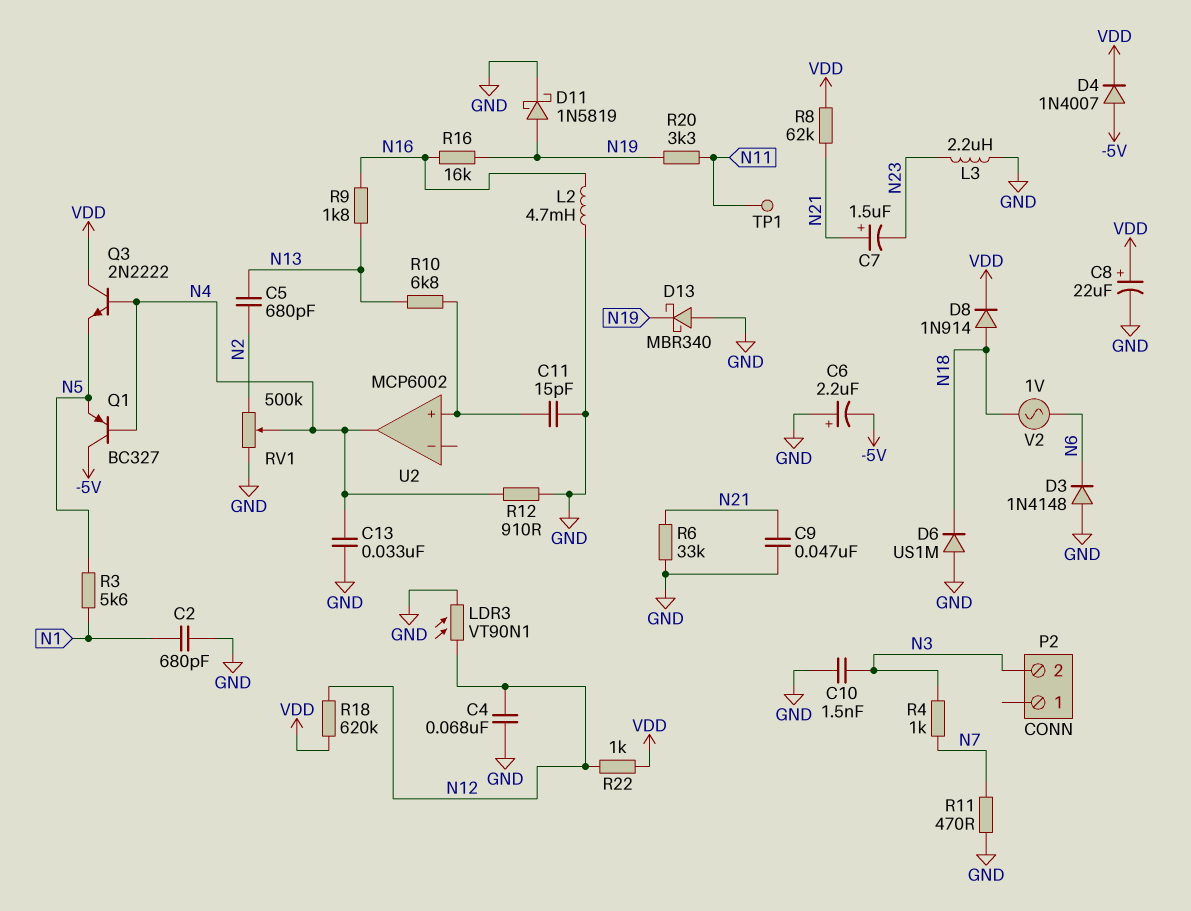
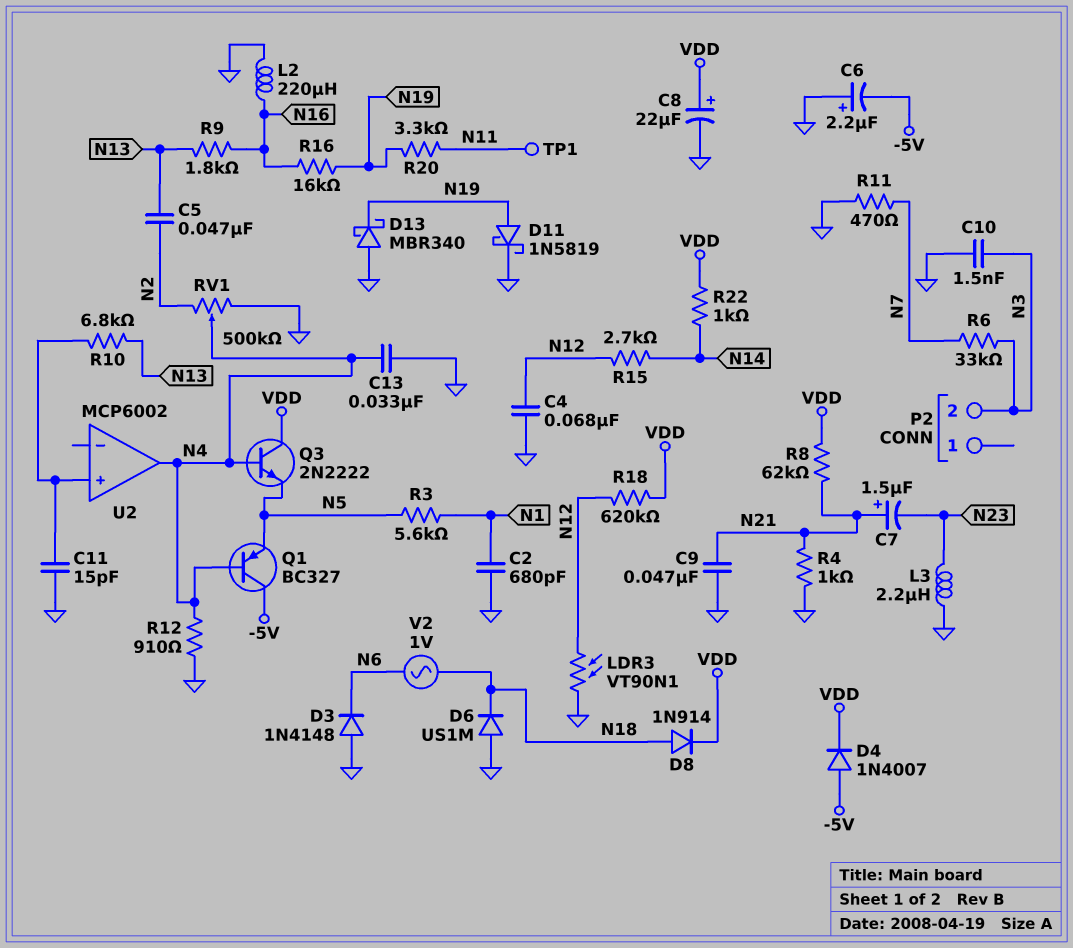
C5: 680pF (N2, N13) -> 47nF (N2, N13)
L2: 4.7mH (GND, N16) -> 220uH (GND, N16)
R4: 1k (N3, N7) -> 1k (GND, N21)
R6: 33k (GND, N21) -> 33k (N3, N7)
R15: none -> 2.7k (N12, N14)
R22: 1k (N12, VDD) -> 1k (N14, VDD)

